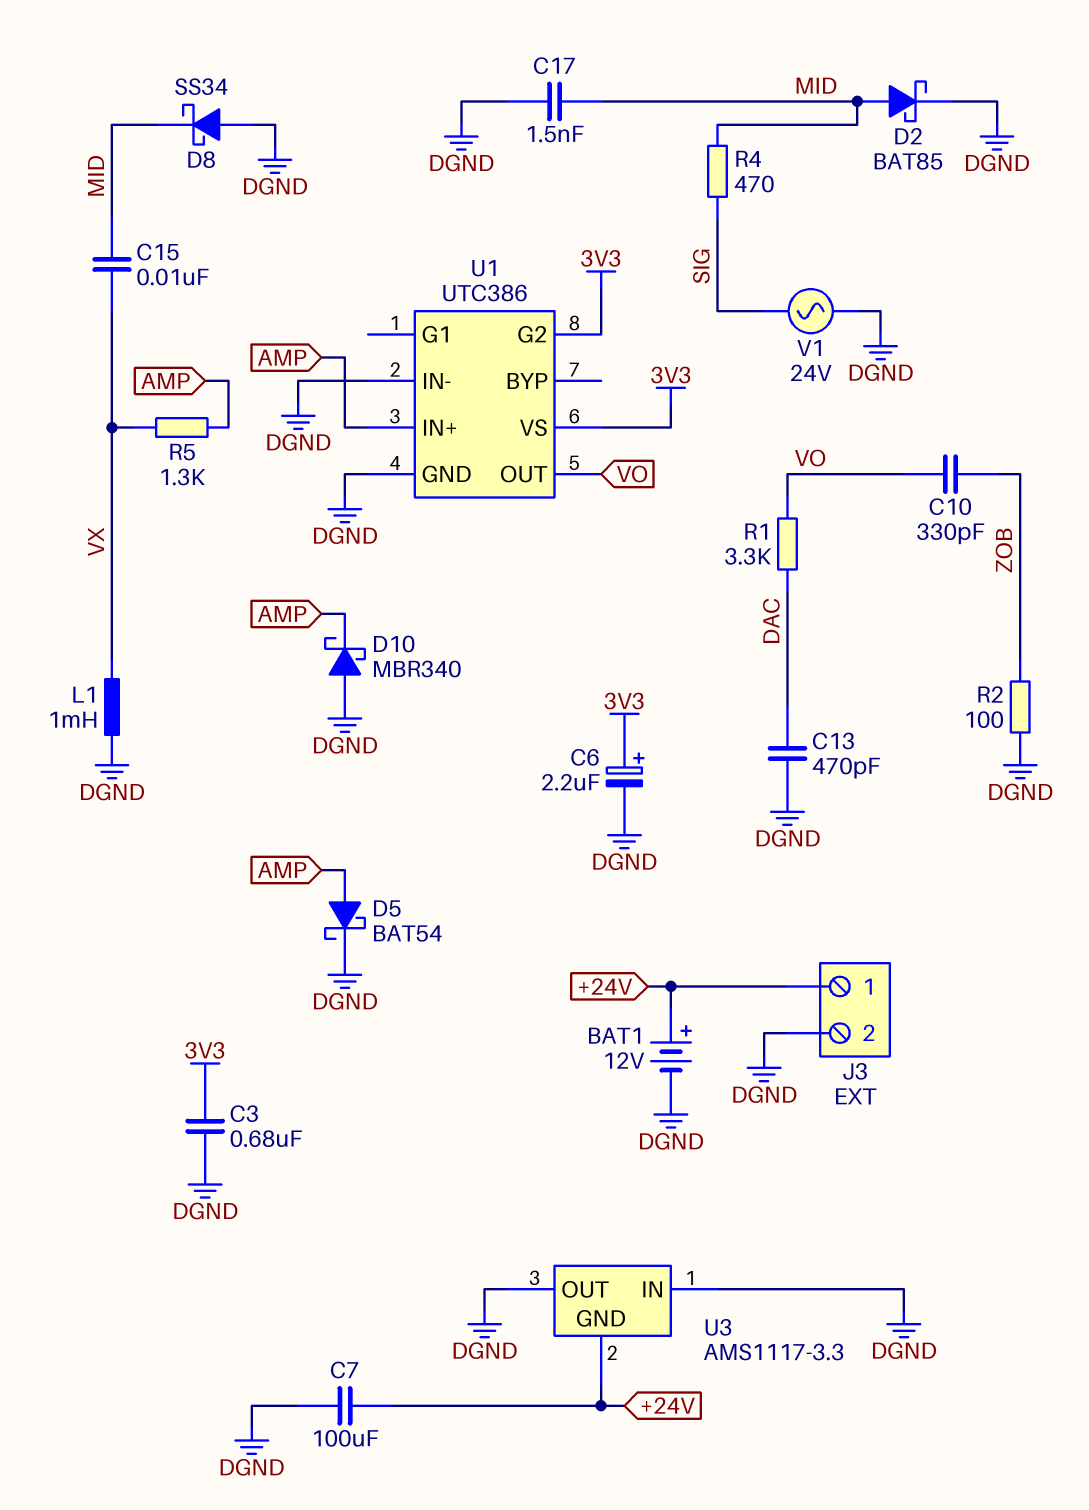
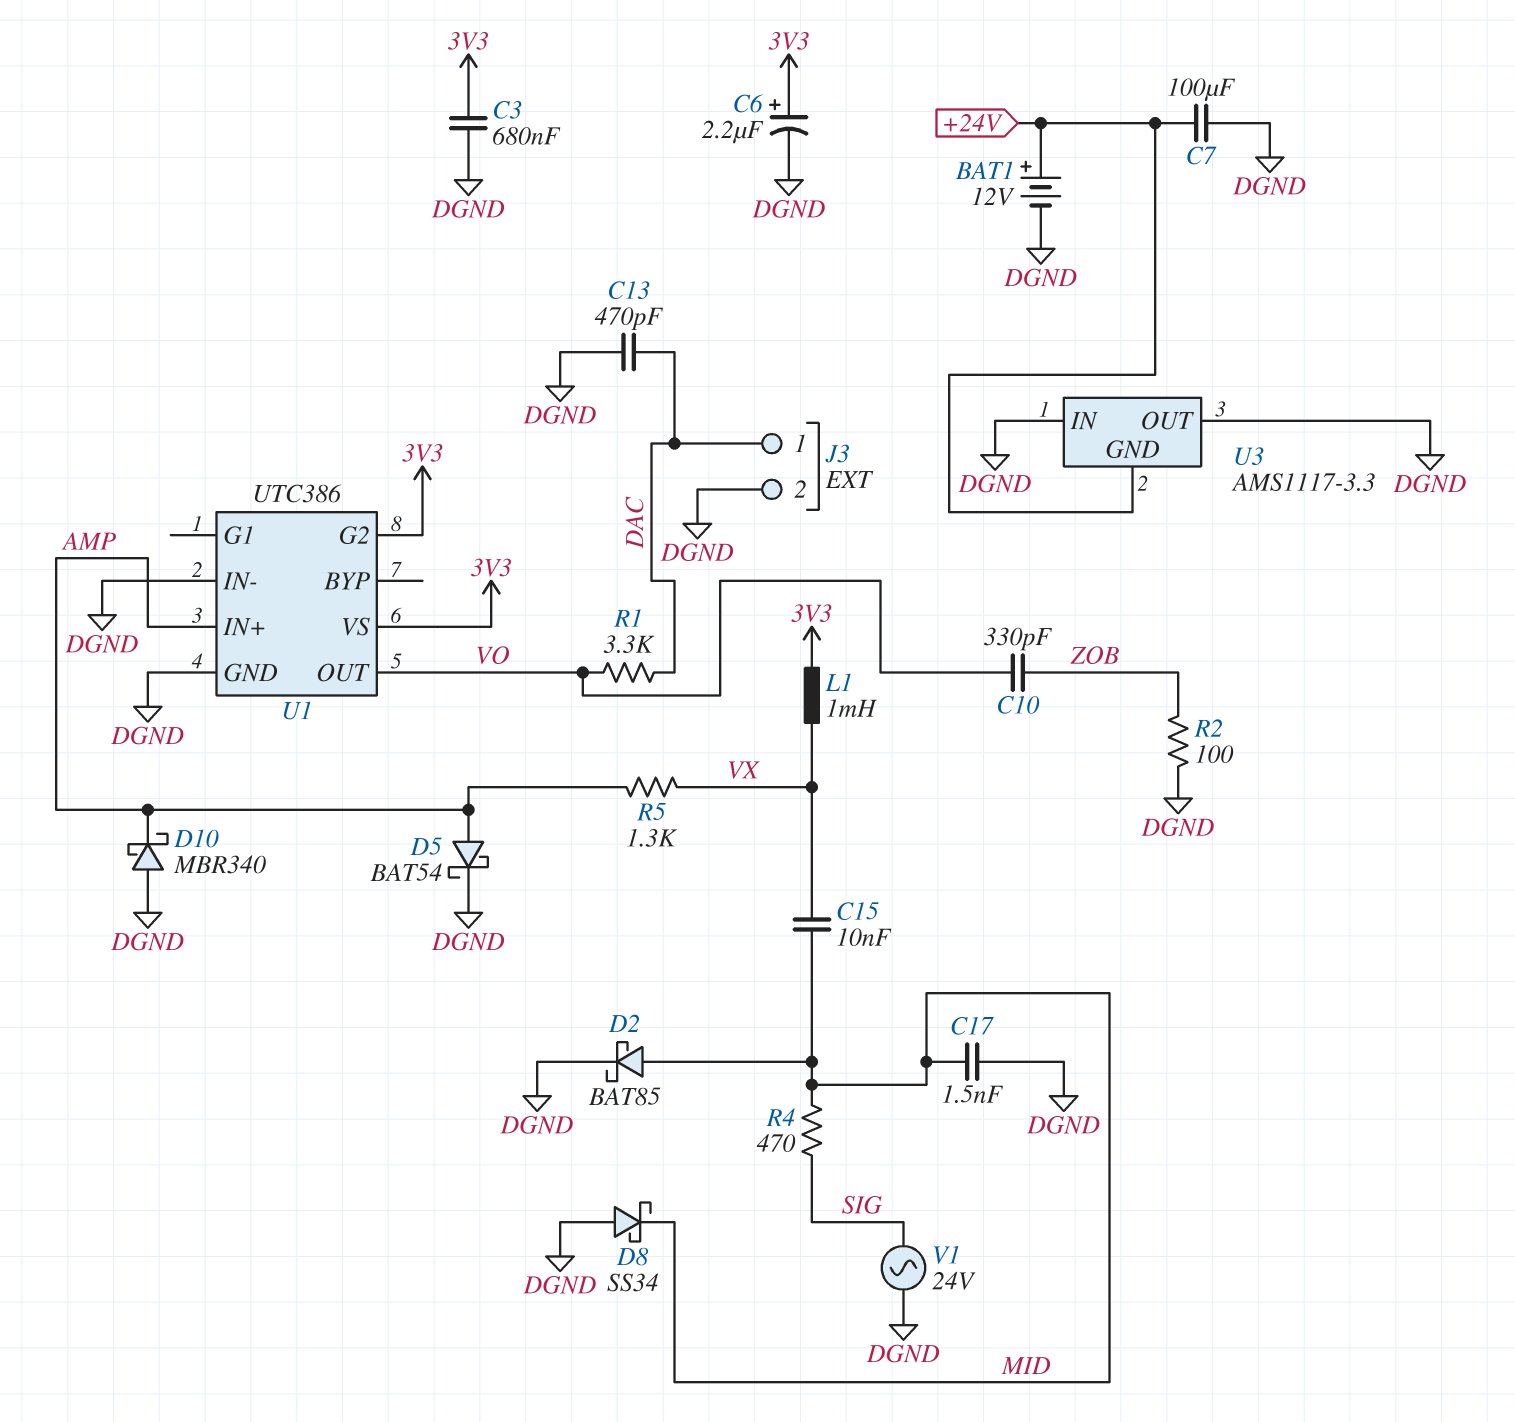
J3 pin 1: +24V -> DAC
L1: 1mH (DGND, VX) -> 1mH (3V3, VX)

